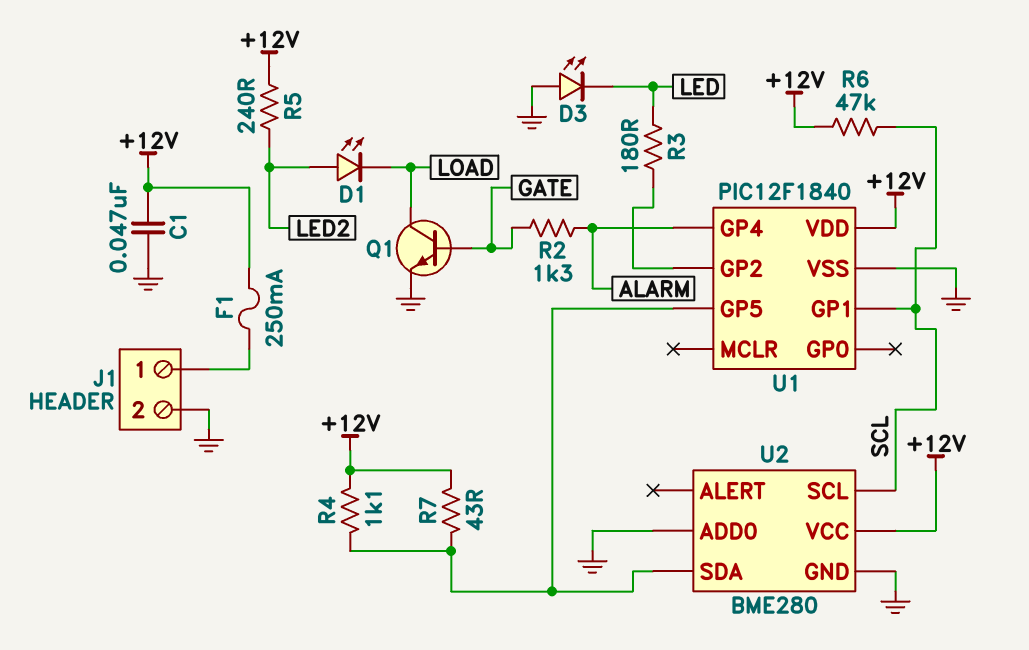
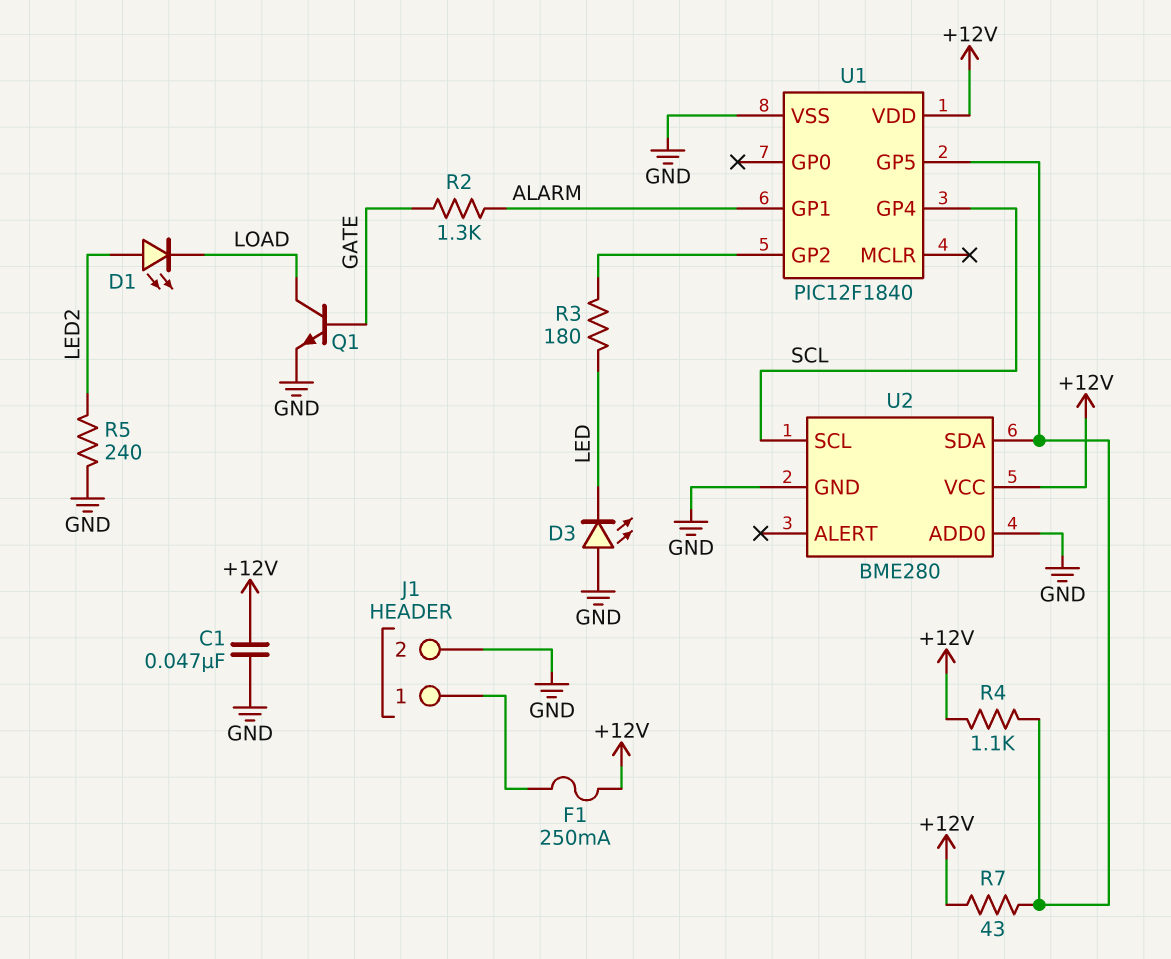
R5: 240 (+12V, LED2) -> 240 (GND, LED2)
R6: 47k (+12V, SCL) -> none
U1 pin GP1: SCL -> ALARM
U1 pin GP4: ALARM -> SCL

